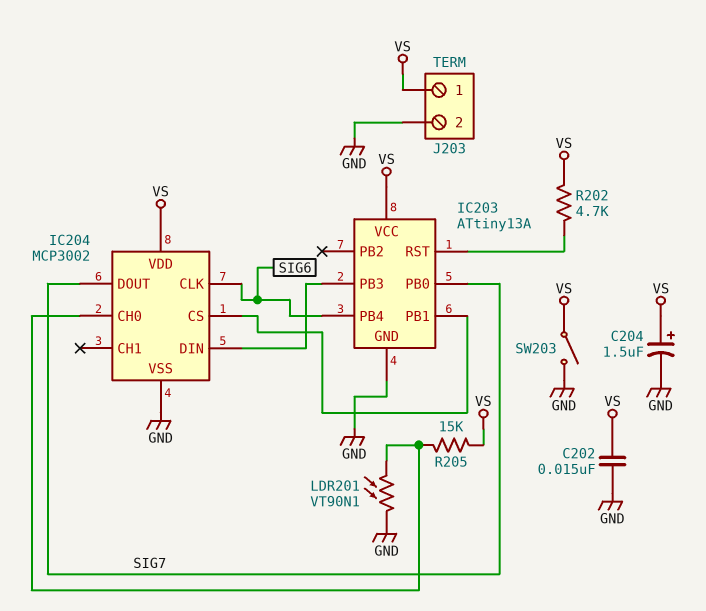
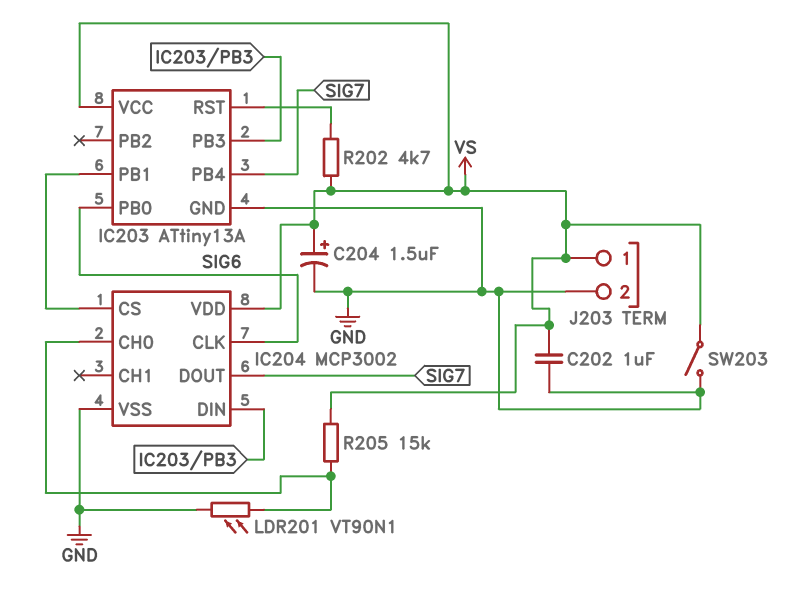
C202: 15nF (GND, VS) -> 1uF (GND, VS)
IC203 pin PB0: SIG7 -> SIG6
IC203 pin PB4: SIG6 -> SIG7

